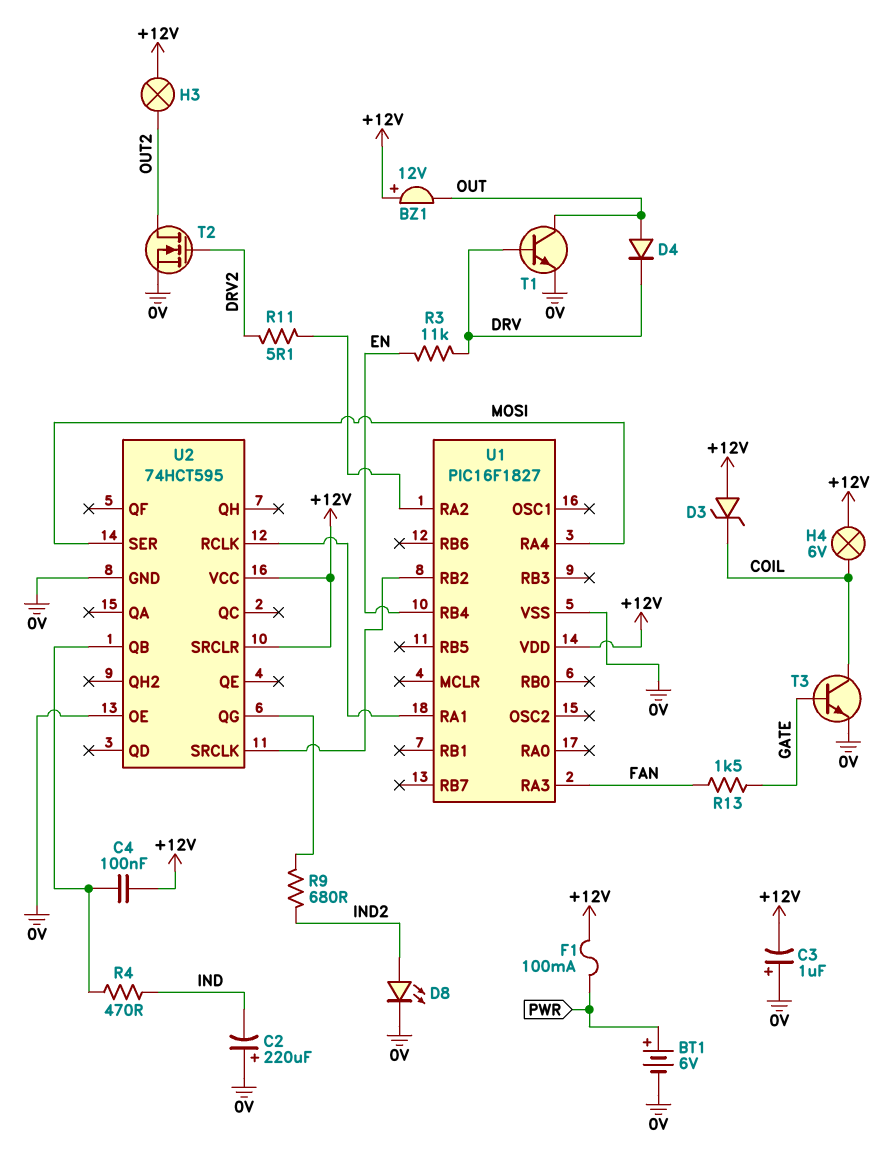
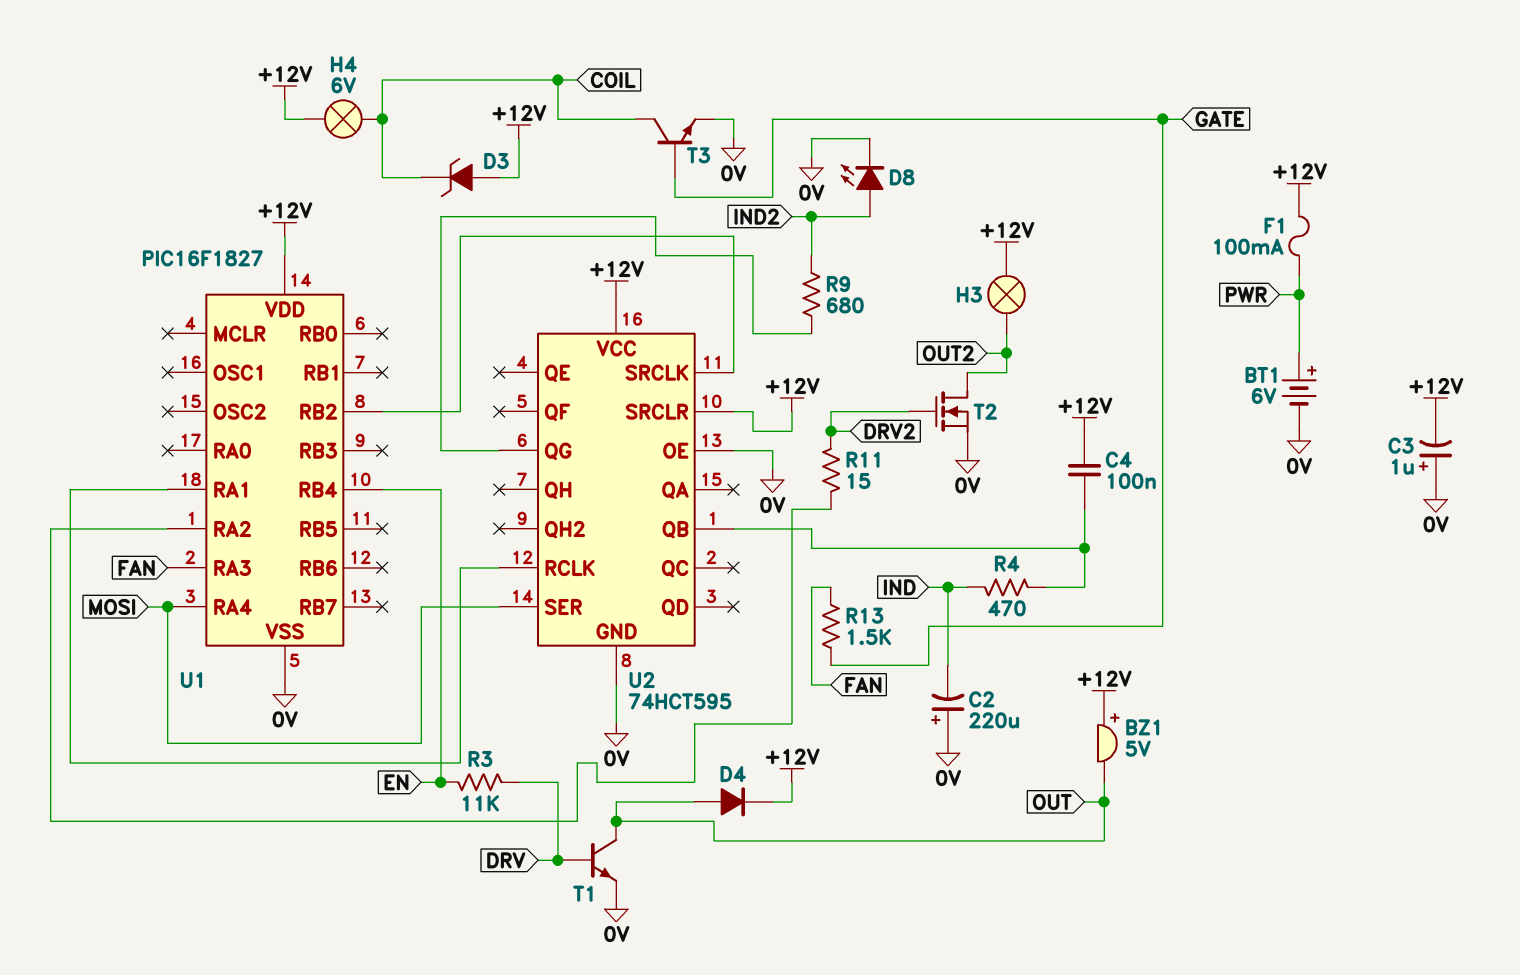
BZ1: buzzer 12V (plus +12V, minus OUT) -> buzzer 5V (plus +12V, minus OUT)
D4: diode (A OUT, K DRV) -> diode (A OUT, K +12V)
R11: 5.1 (DRV2, U1/RA2) -> 15 (DRV2, U1/RA2)

